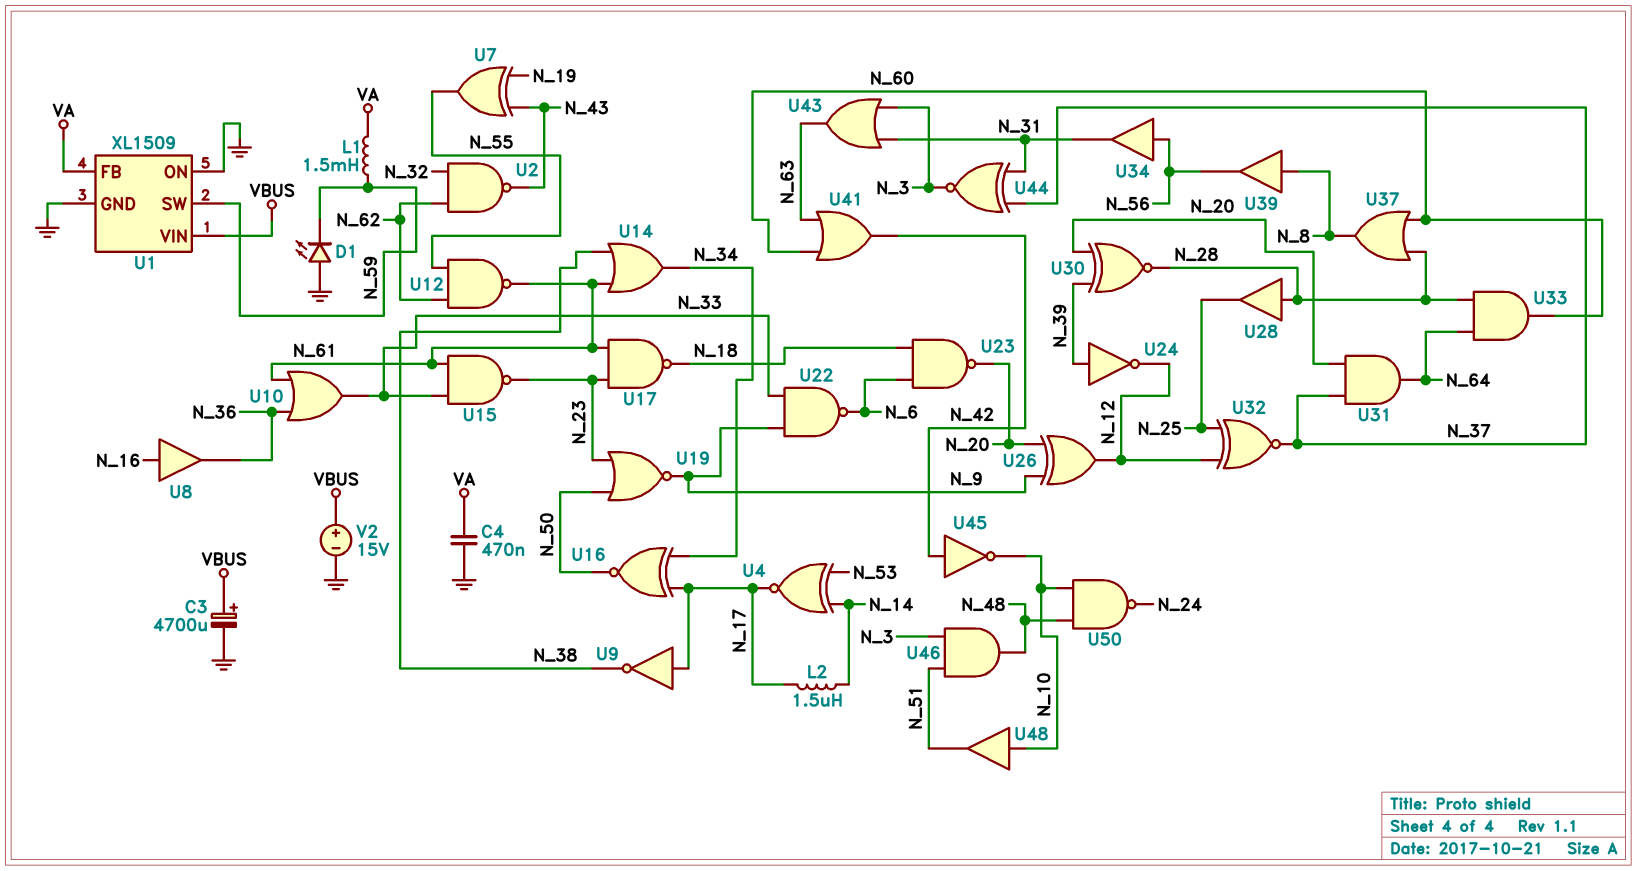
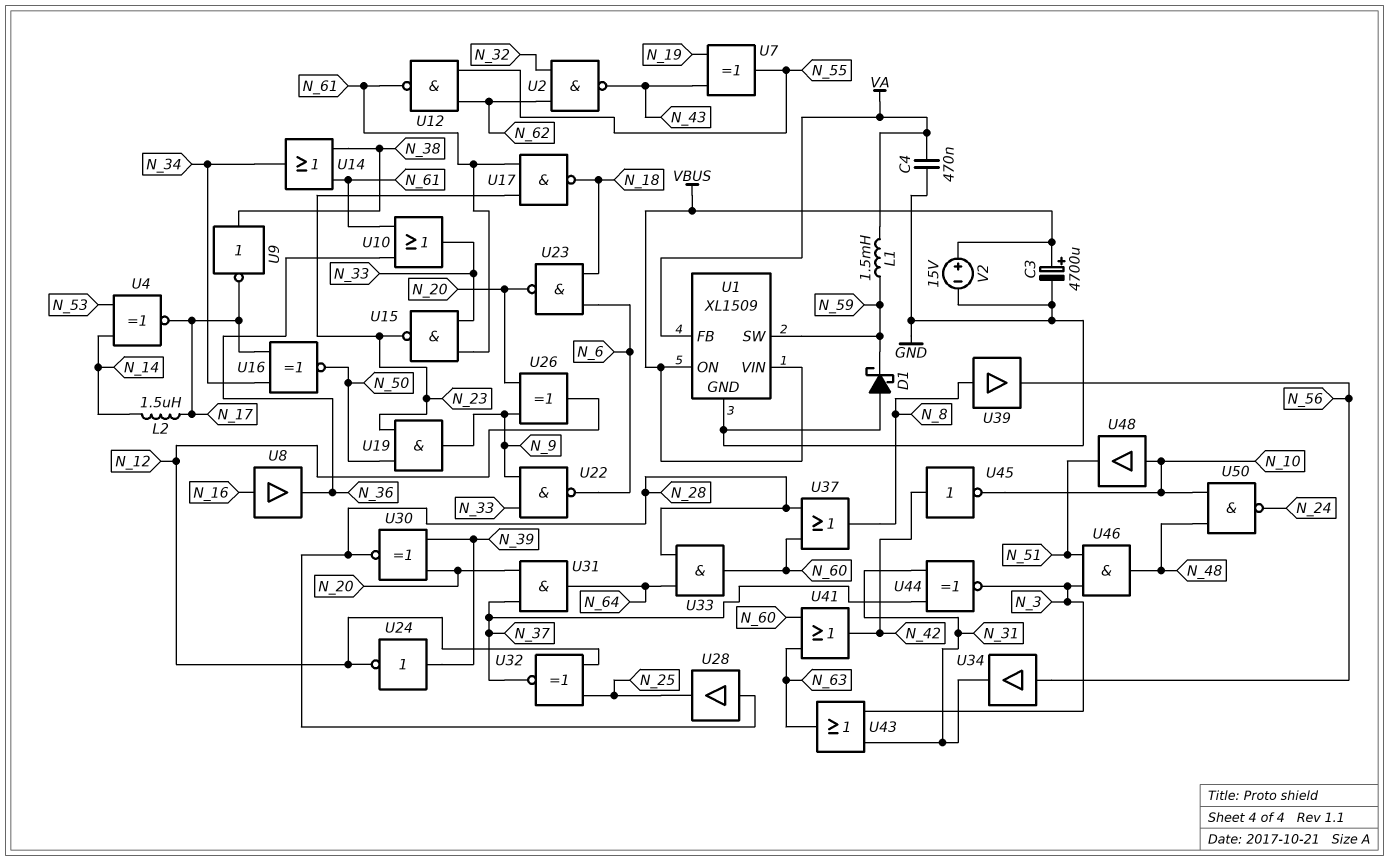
D1: LED (A GND, K N_59) -> schottky (A GND, K N_59)
U1 pin ON: GND -> VBUS
U9: NOT (in N_17, out N_38) -> NOT (in N_38, out N_17)
U19: NOR (in N_23, in N_50, out N_9) -> AND (in N_23, in N_50, out N_9)

